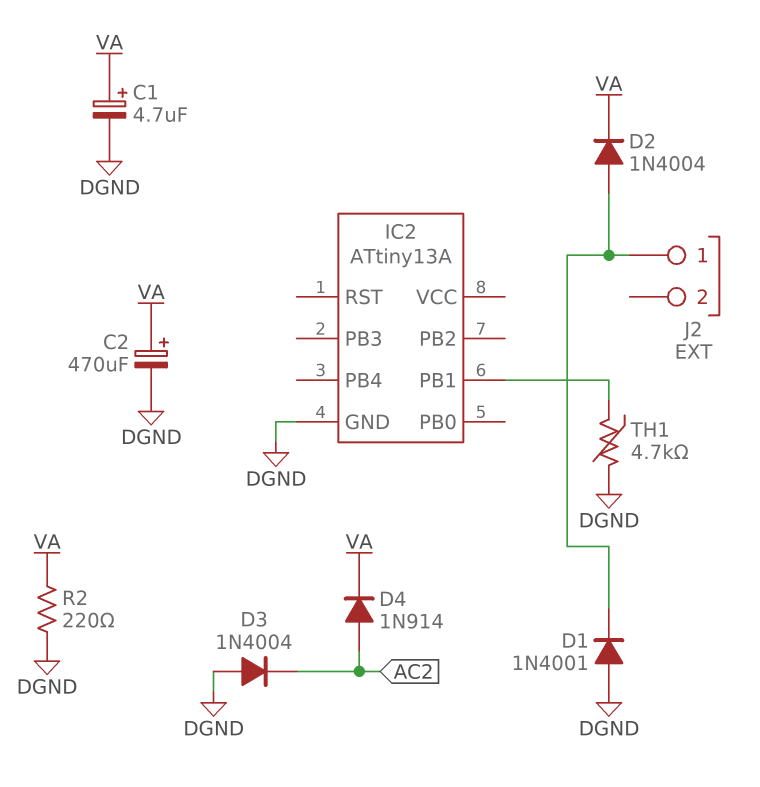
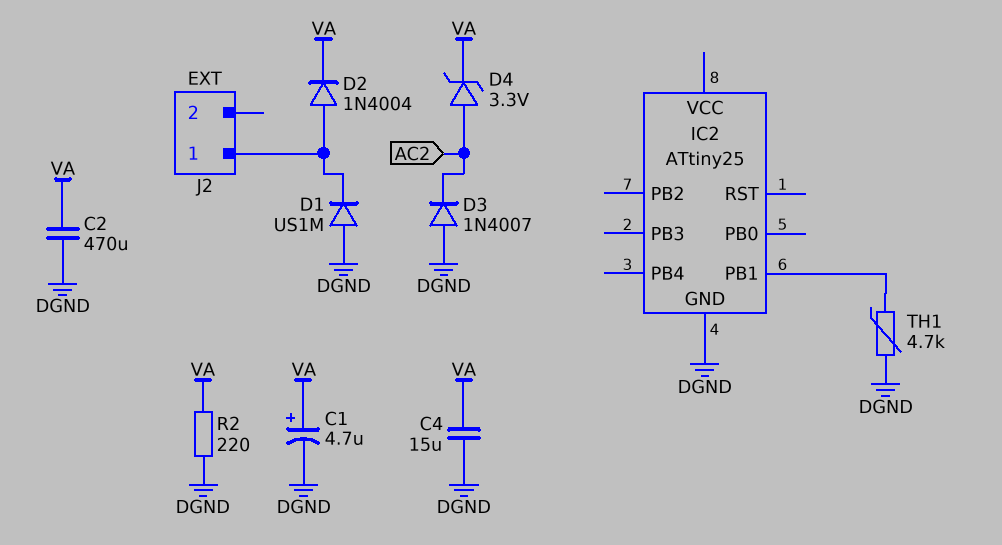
C2: 470uF (plus VA, minus DGND) -> 470uF (DGND, VA)
C4: none -> 15uF (DGND, VA)
D1: diode 1N4001 (A DGND, K J2/1) -> diode US1M (A DGND, K J2/1)
D3: diode 1N4004 (A DGND, K AC2) -> diode 1N4007 (A DGND, K AC2)
D4: diode 1N914 (A AC2, K VA) -> zener 3.3V (A AC2, K VA)
IC2: ATtiny13A -> ATtiny25

